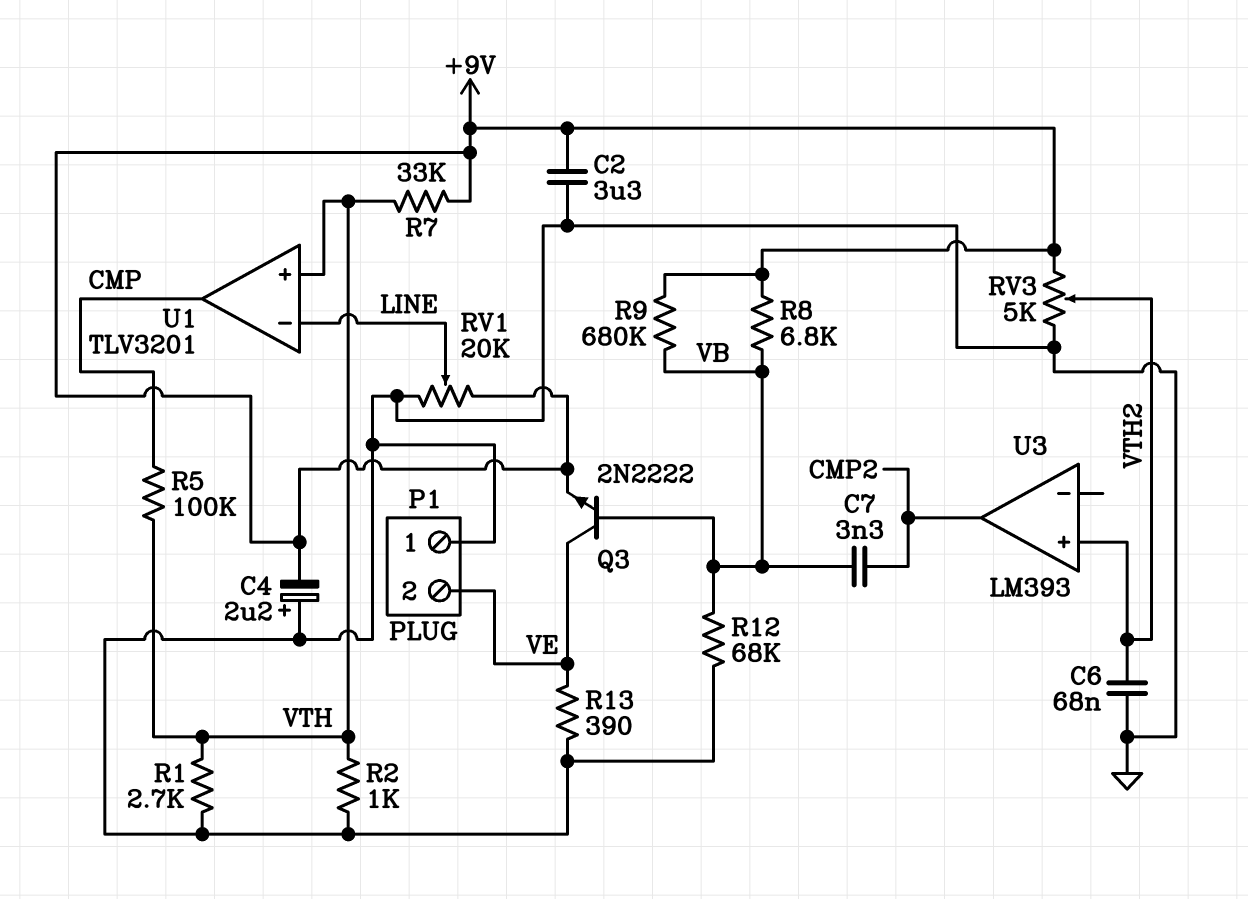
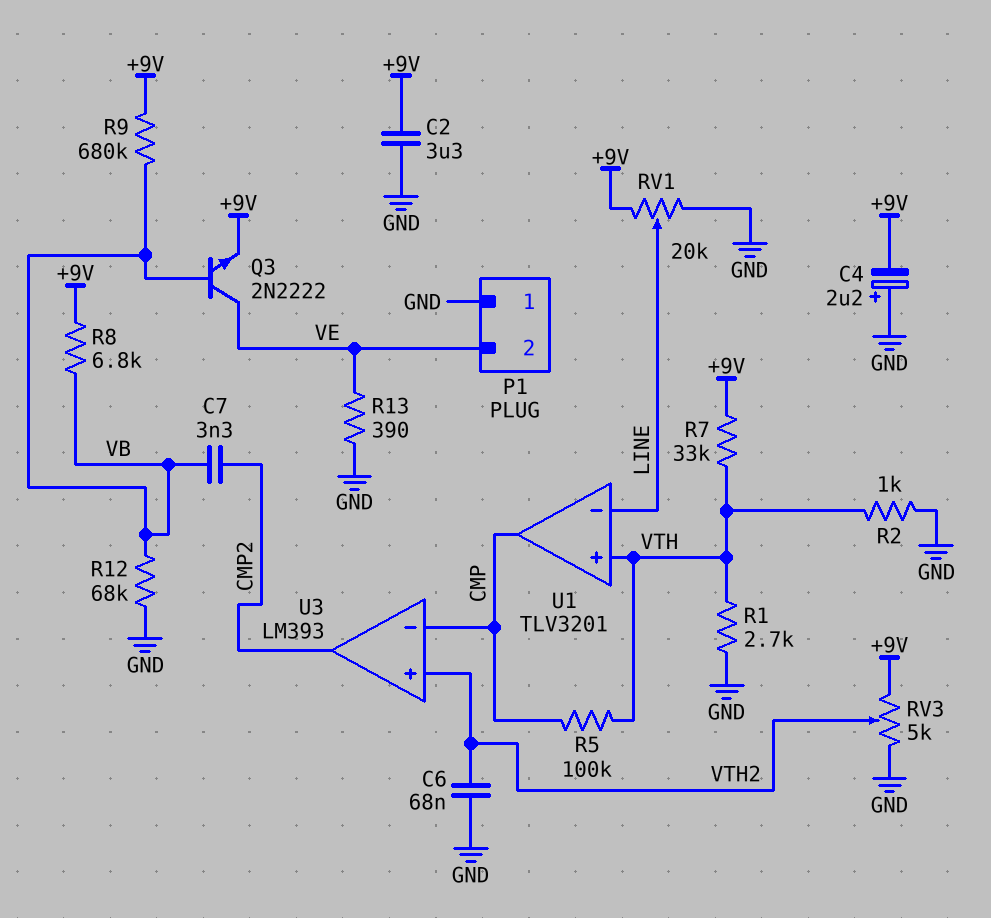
U3 pin in-: none -> CMP

